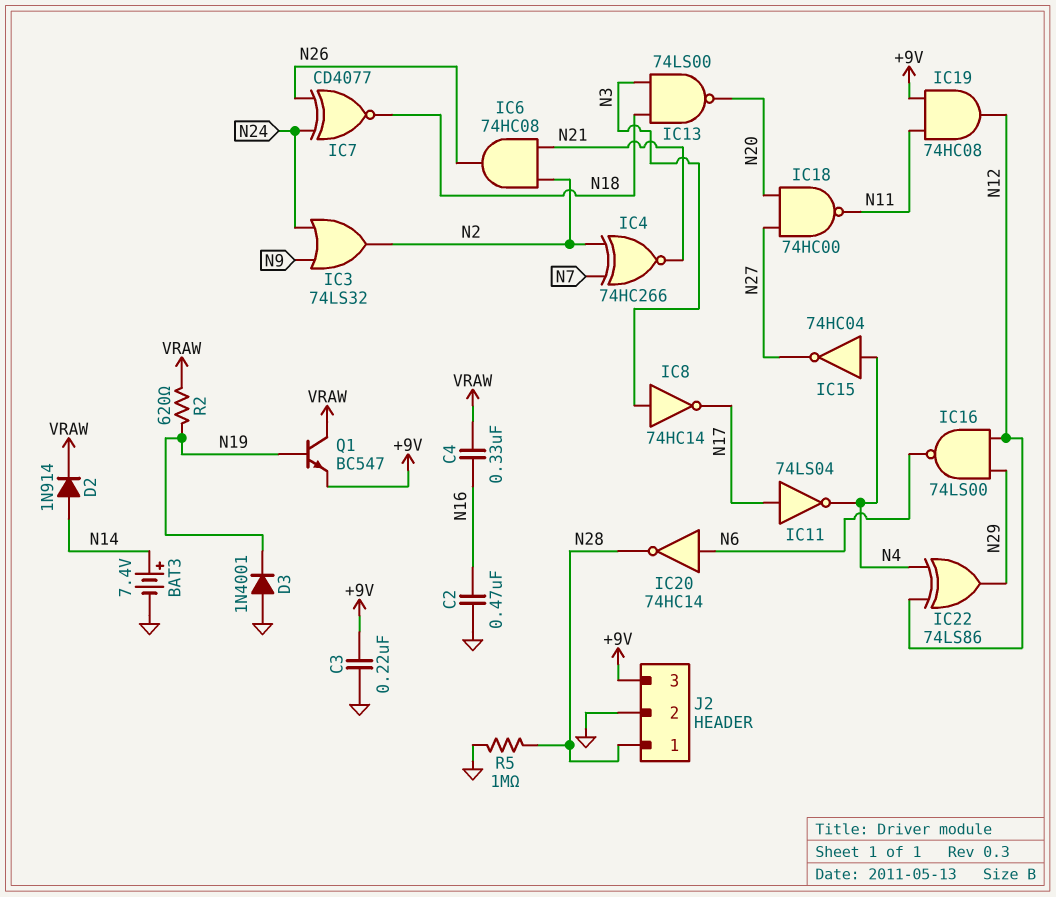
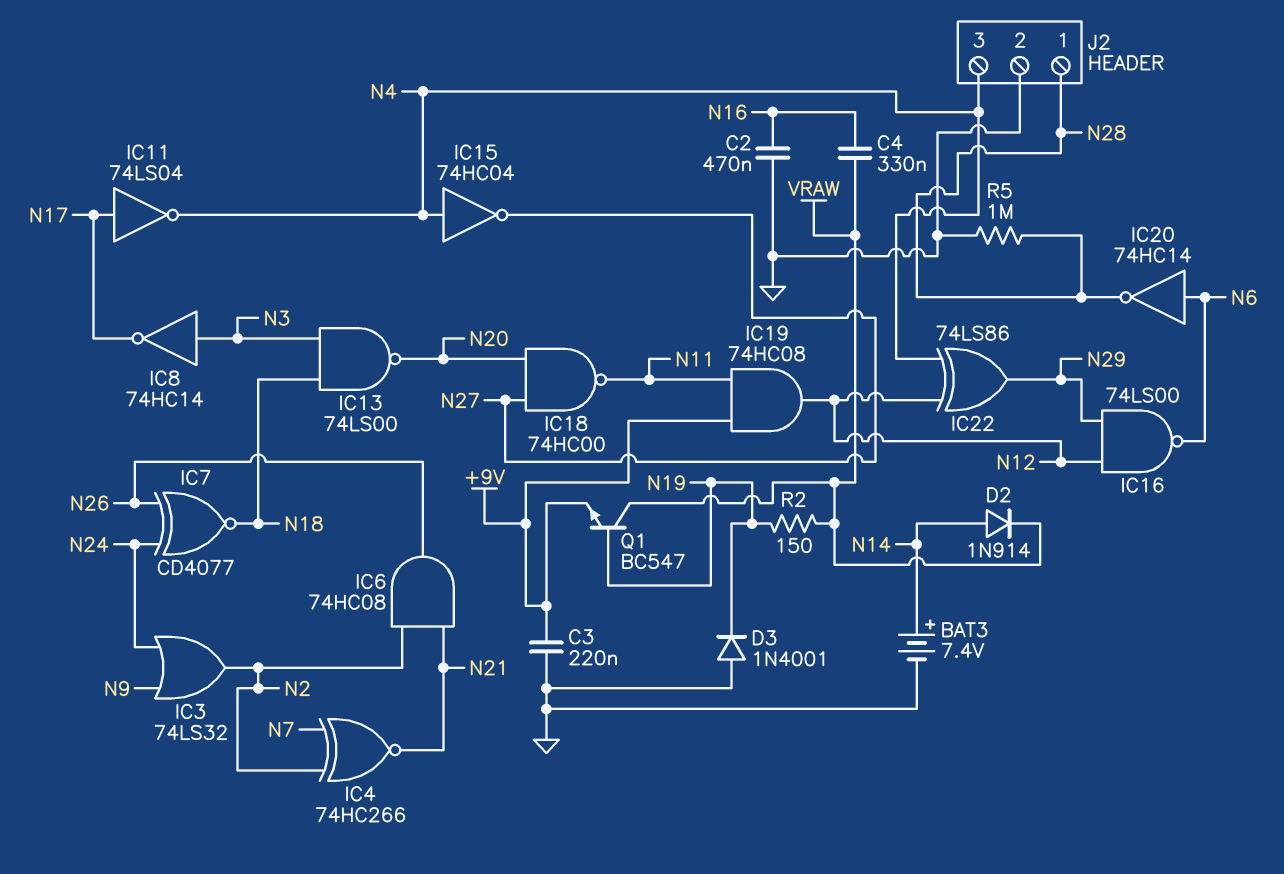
J2 pin 3: +9V -> N4
R2: 620 (N19, VRAW) -> 150 (N19, VRAW)

